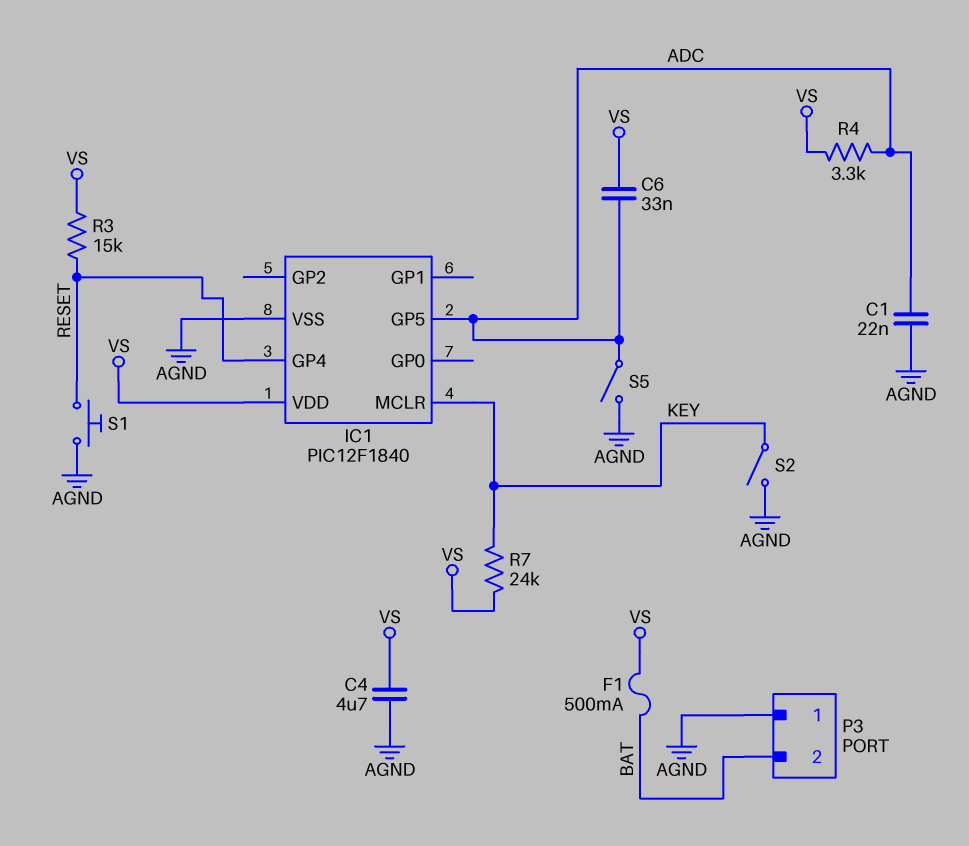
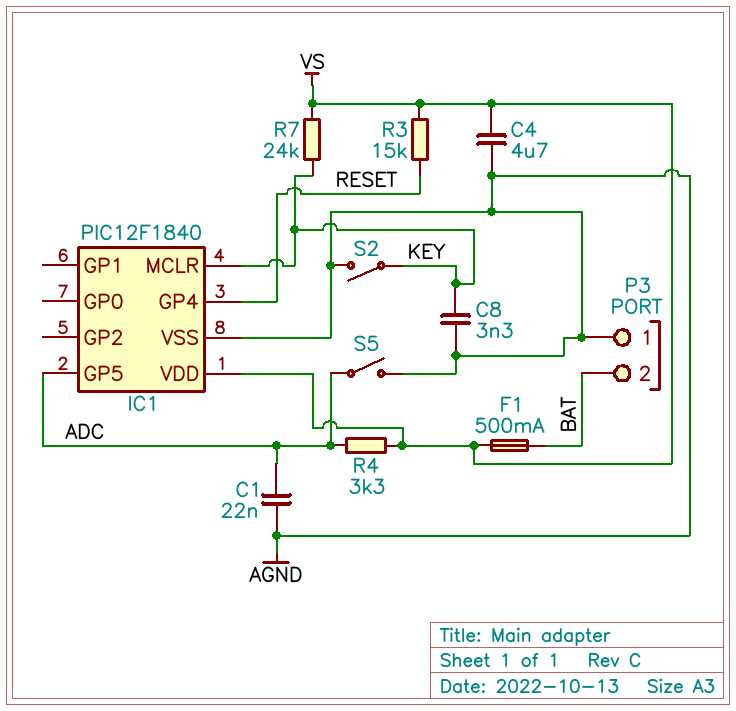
C6: 33nF (ADC, VS) -> none
C8: none -> 3.3nF (AGND, KEY)
S1: button (AGND, RESET) -> none

